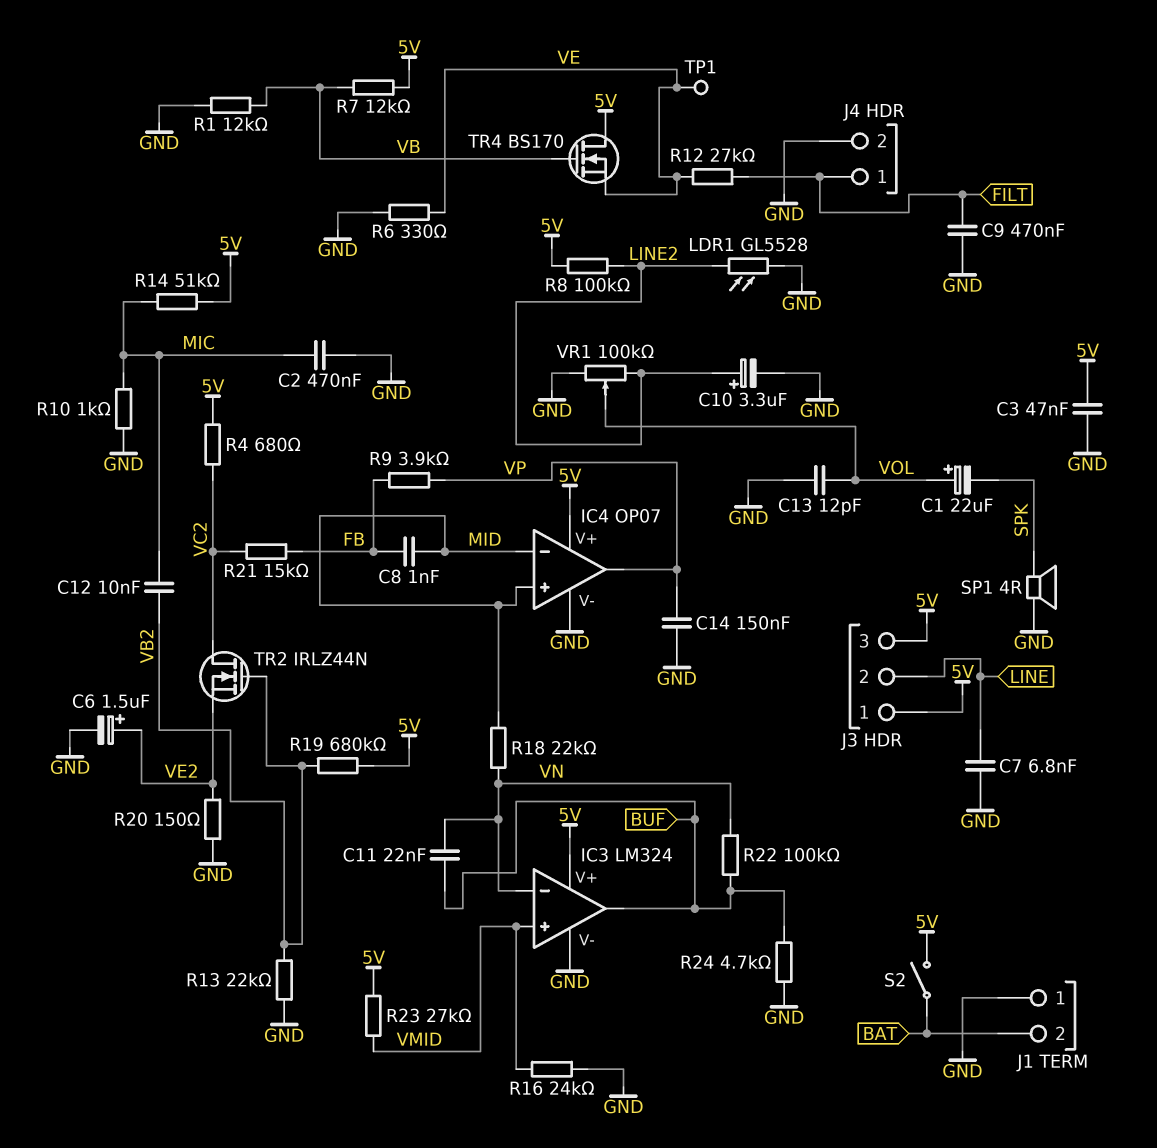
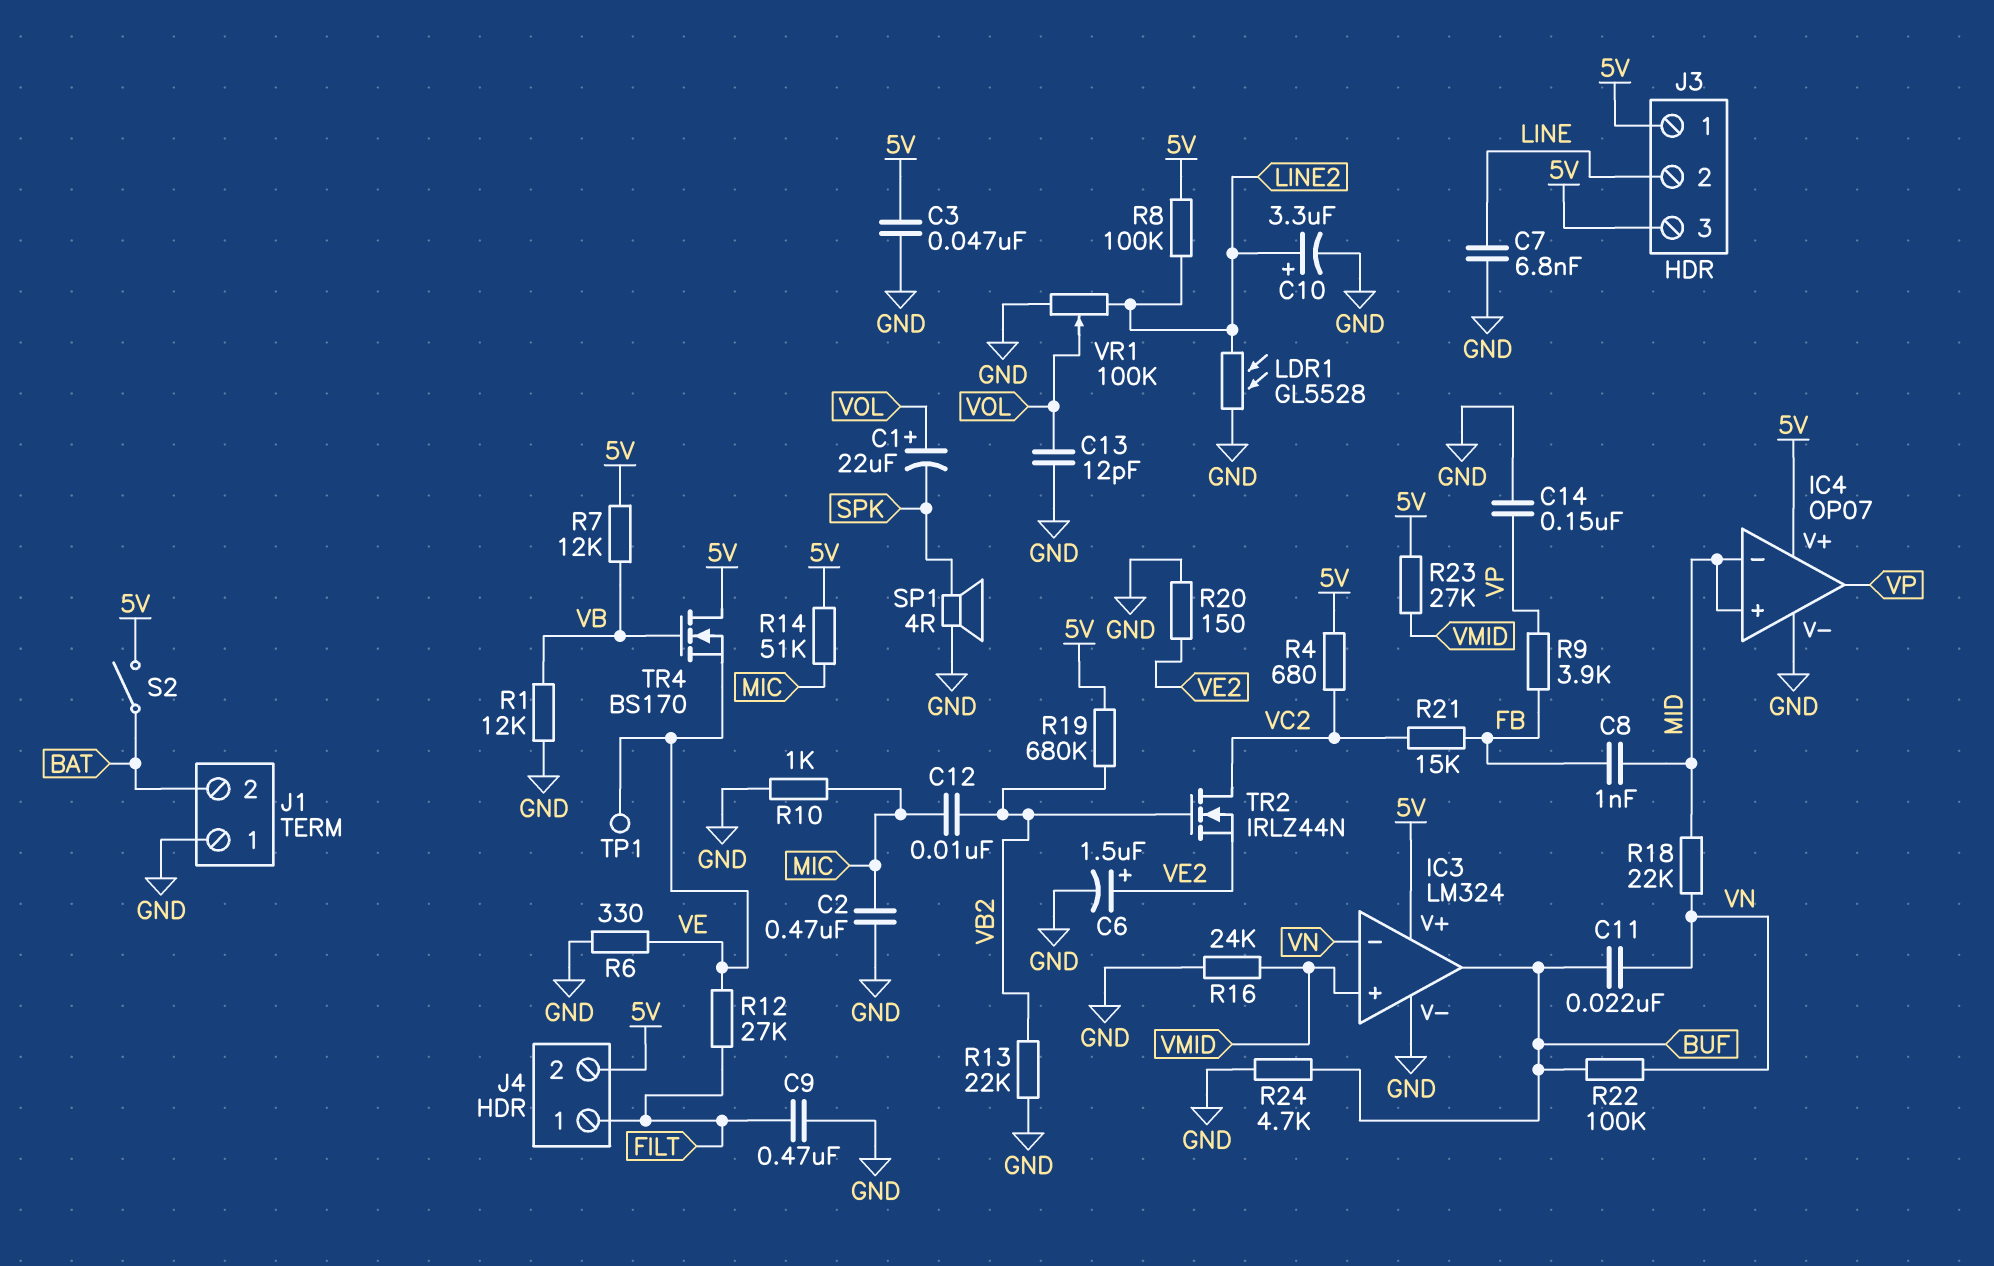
J4 pin 2: GND -> 5V

